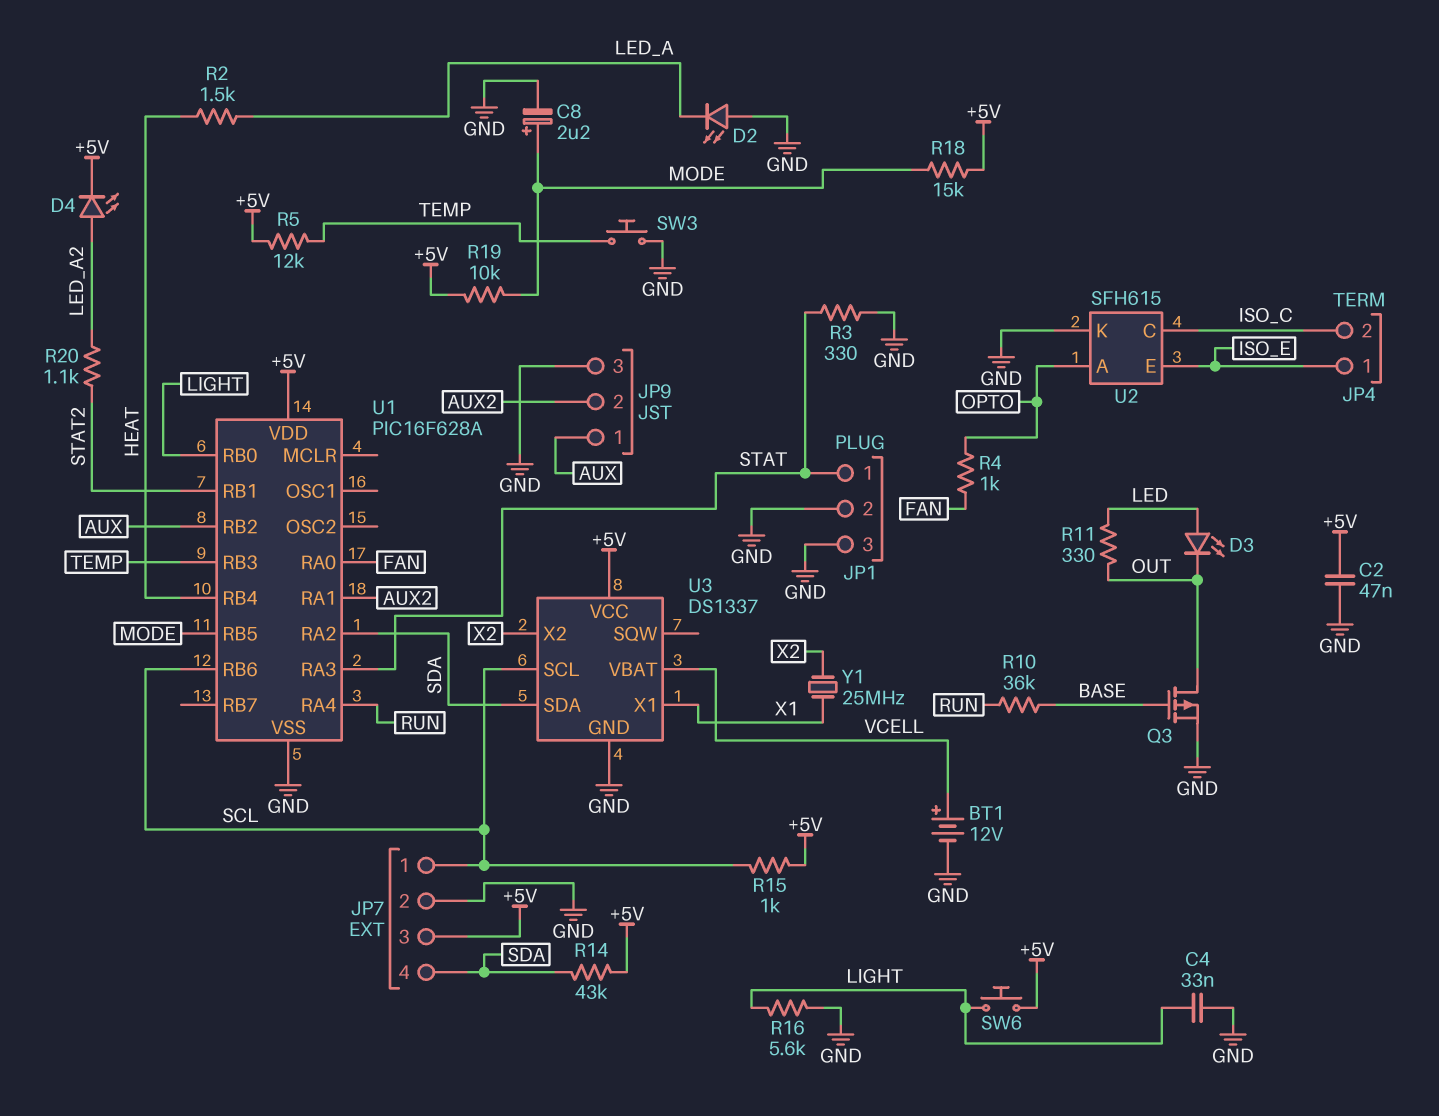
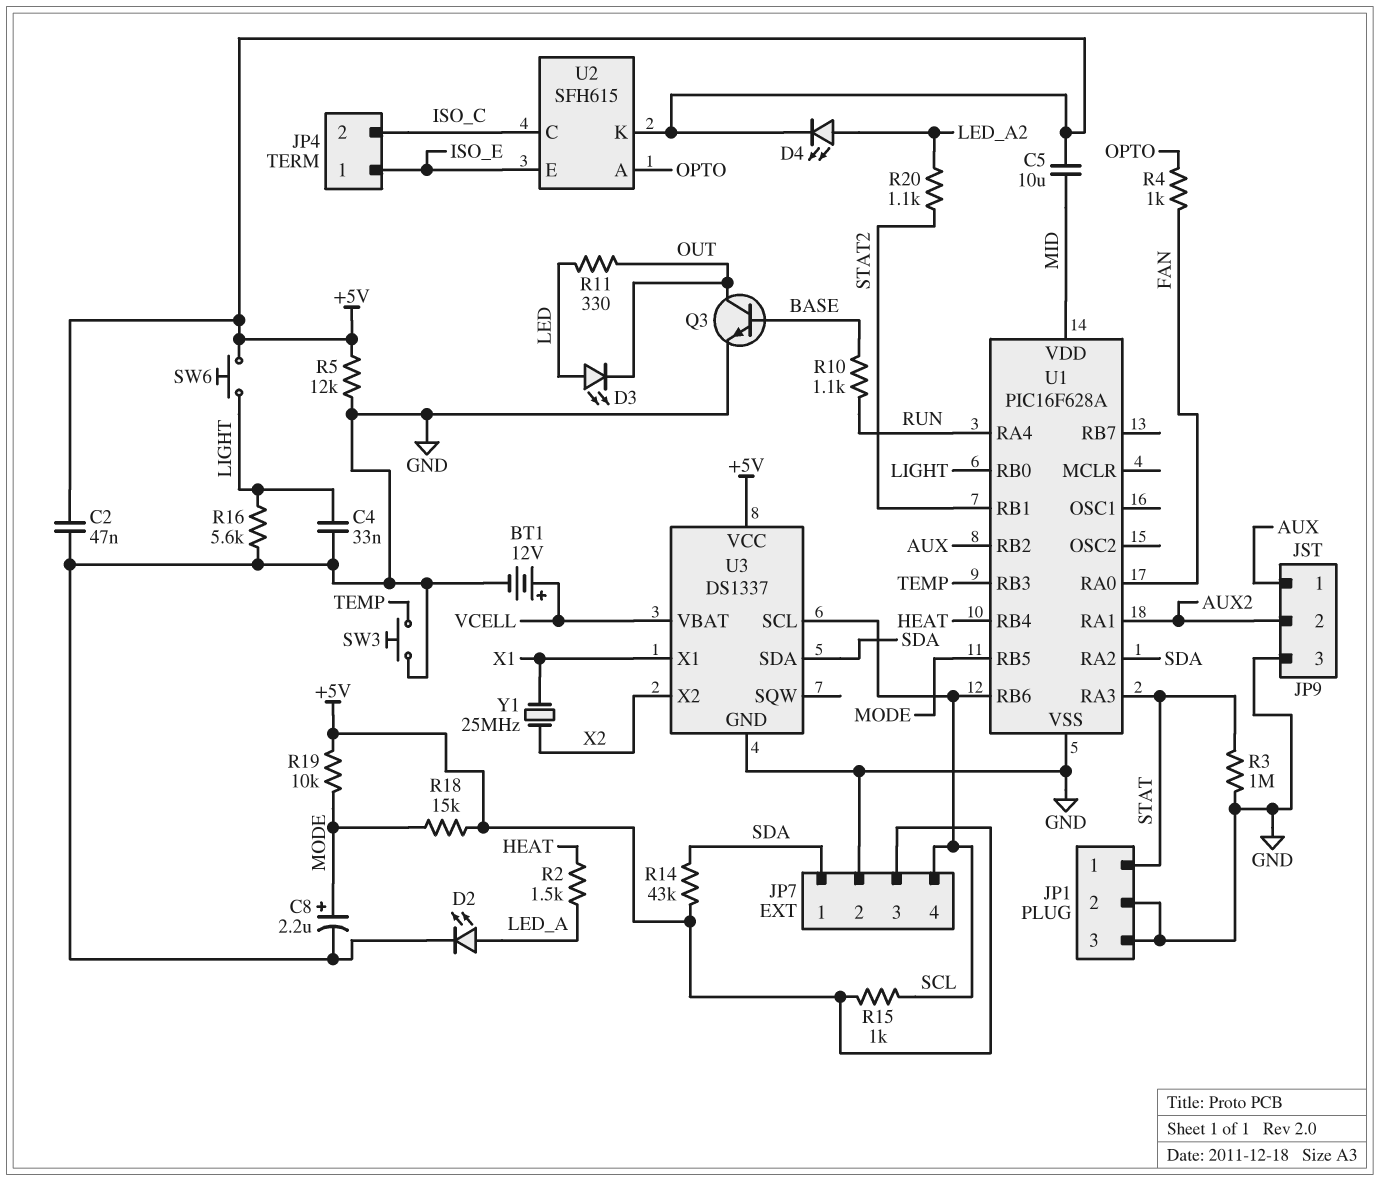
C5: none -> 10uF (+5V, MID)
D2: LED (A GND, K LED_A) -> LED (A LED_A, K GND)
JP7 pin 1: SCL -> SDA
JP7 pin 4: SDA -> SCL
Q3: PMOS (G BASE, D OUT, S GND) -> NPN (B BASE, C OUT, E GND)
R3: 330 (GND, STAT) -> 1M (GND, STAT)
R5: 12k (+5V, TEMP) -> 12k (+5V, GND)
R10: 36k (BASE, RUN) -> 1.1k (BASE, RUN)
U1 pin VDD: +5V -> MID
U2 pin K: GND -> +5V

